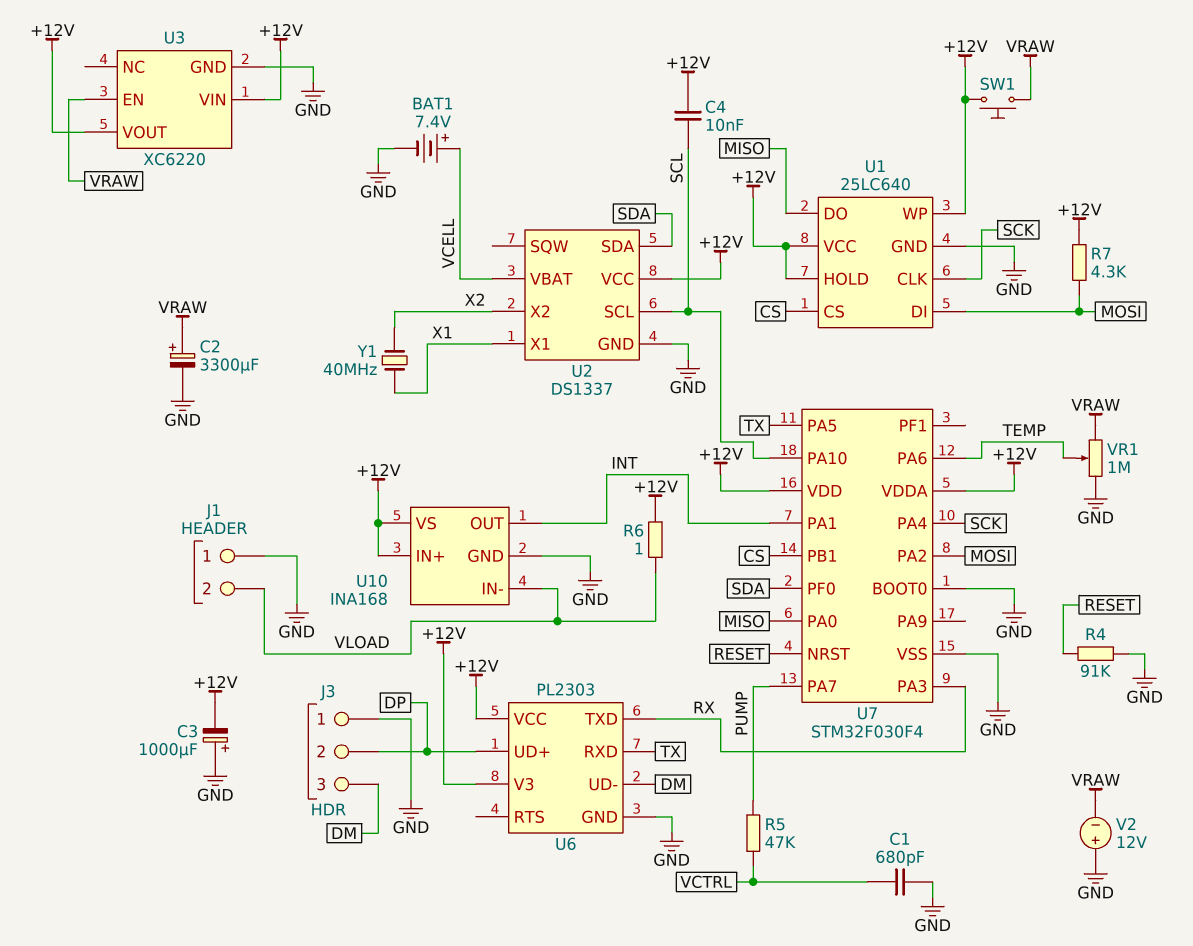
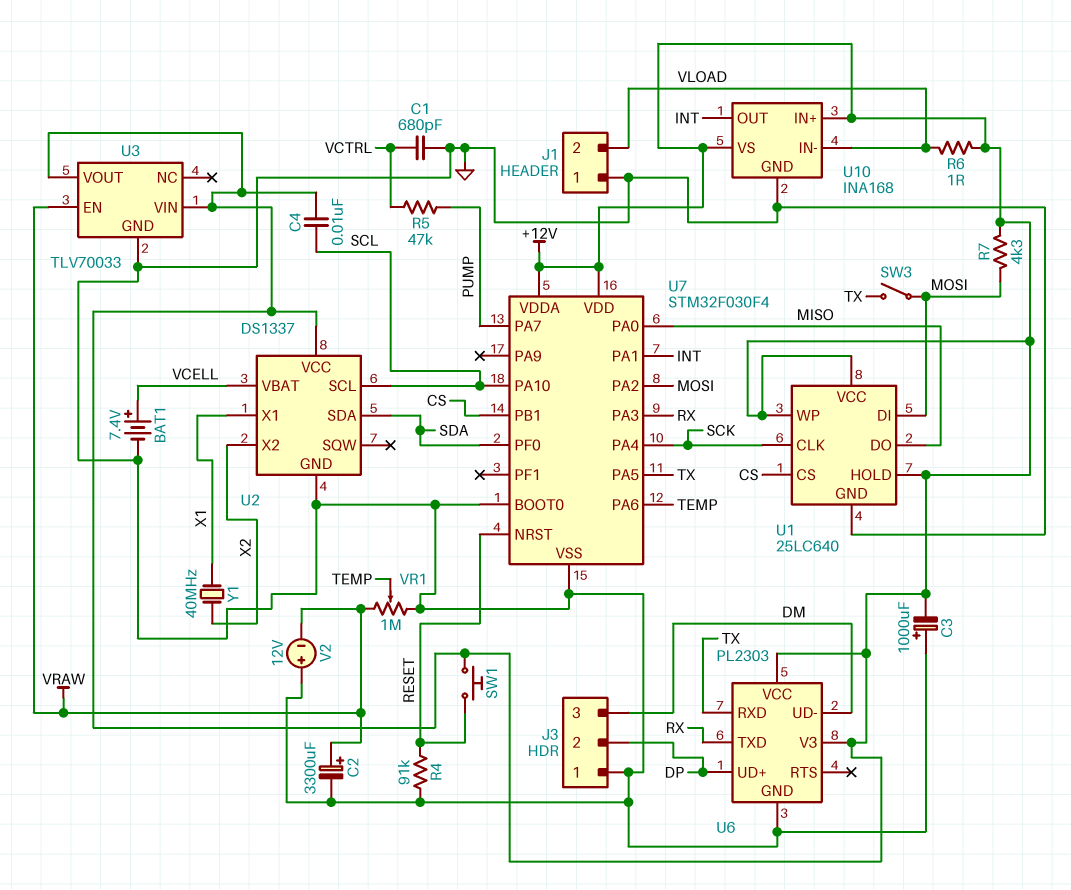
SW1: button (+12V, VRAW) -> button (+12V, RESET)
SW3: none -> switch (MOSI, TX)
U3: XC6220 -> TLV70033

